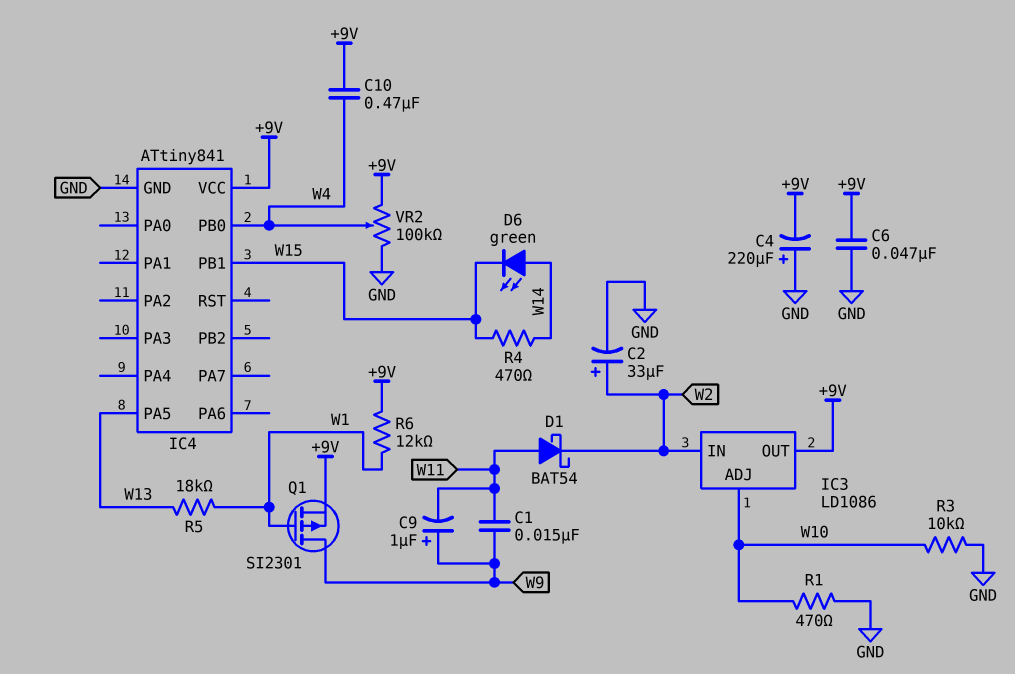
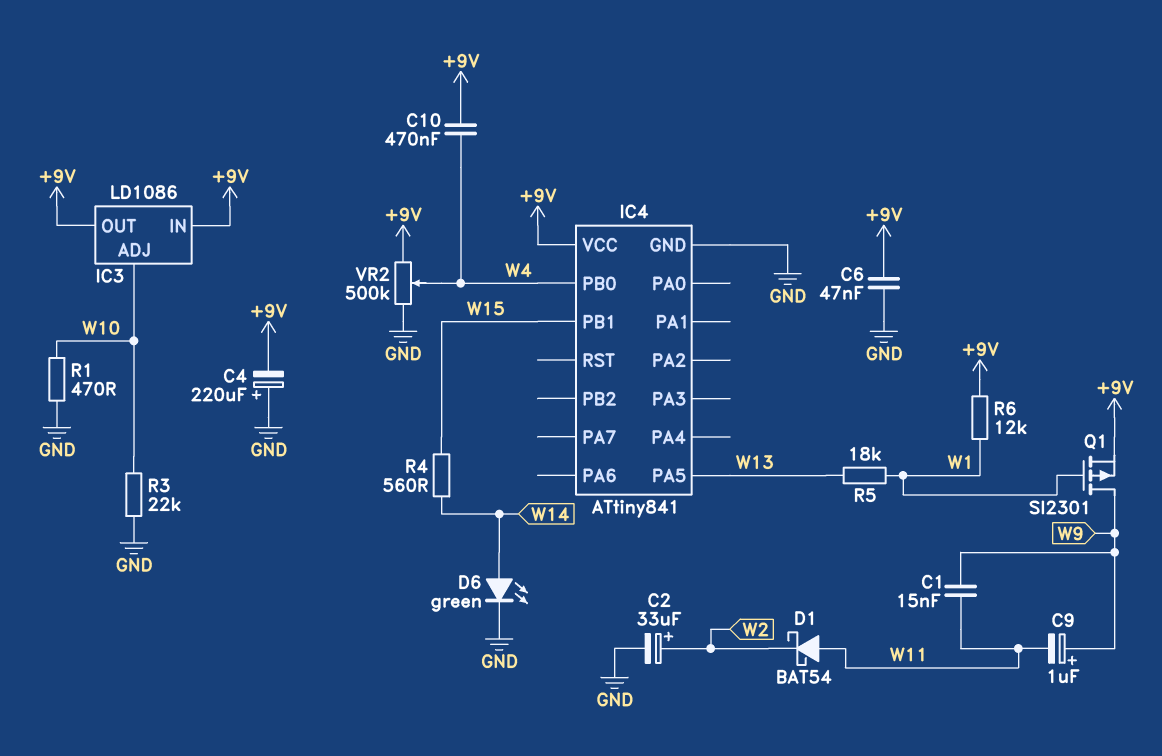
D6: LED green (A W14, K W15) -> LED green (A W14, K GND)
IC3 pin IN: W2 -> +9V
R3: 10k (GND, W10) -> 22k (GND, W10)
R4: 470 (W14, W15) -> 560 (W14, W15)
VR2: 100k (+9V, GND, wiper W4) -> 500k (+9V, GND, wiper W4)

